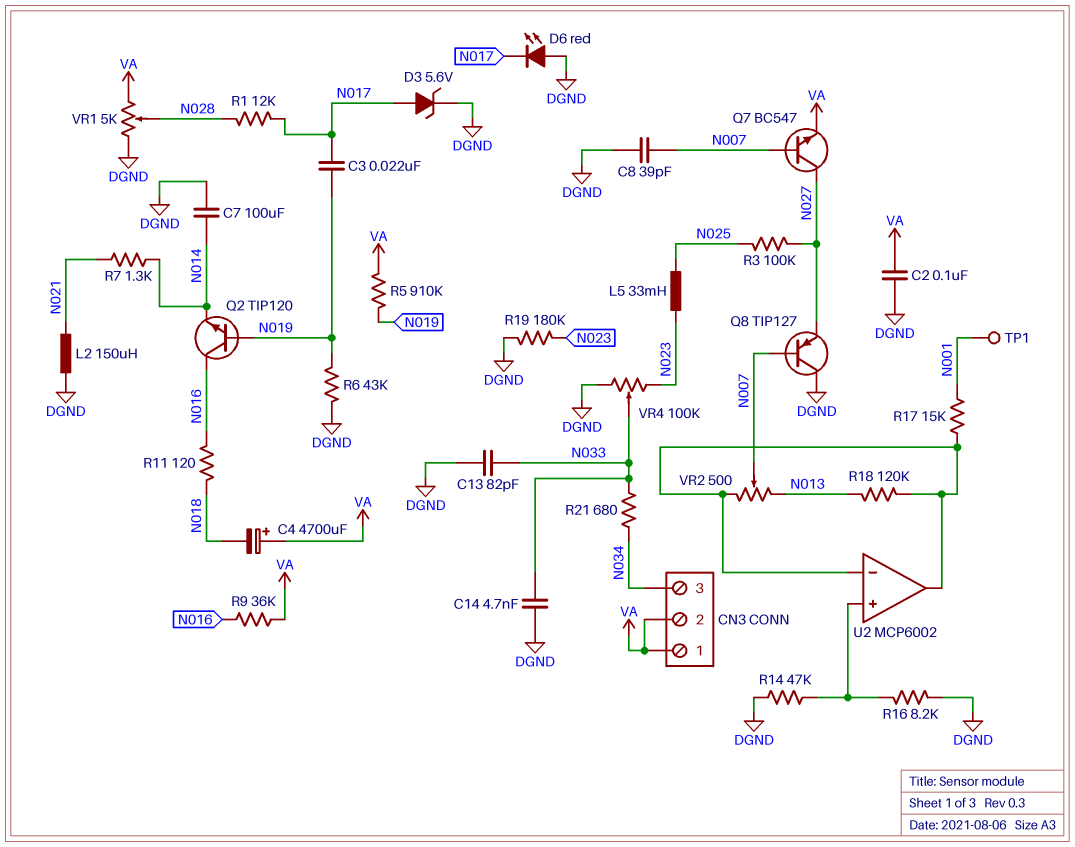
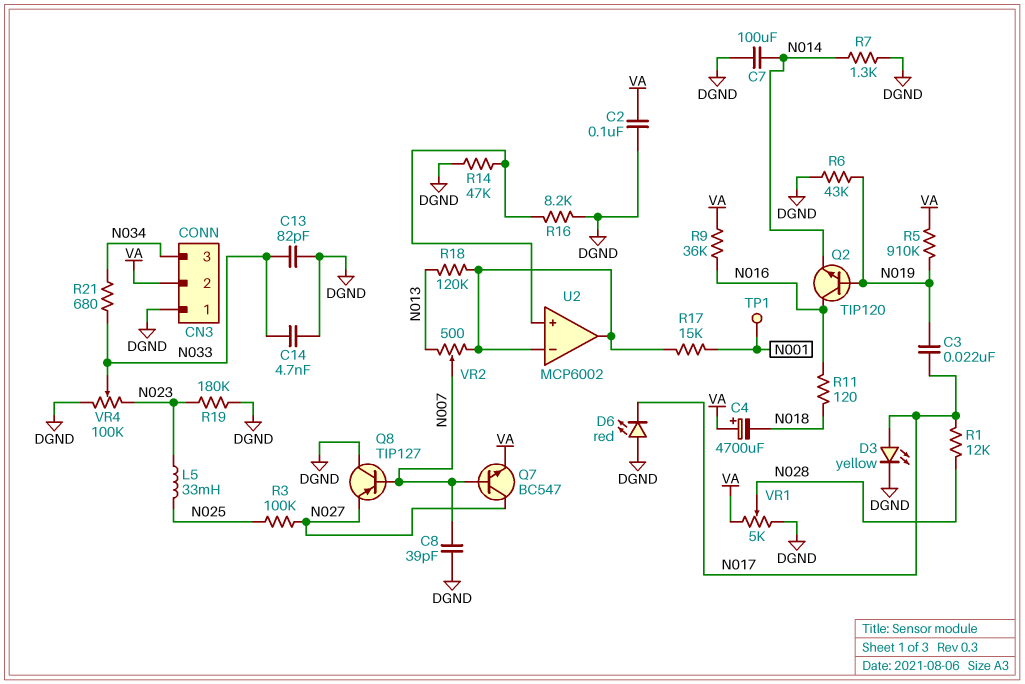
CN3 pin 1: VA -> DGND
D3: zener 5.6V (A N017, K DGND) -> LED yellow (A N017, K DGND)
L2: 150uH (DGND, N021) -> none
R7: 1.3k (N014, N021) -> 1.3k (DGND, N014)

